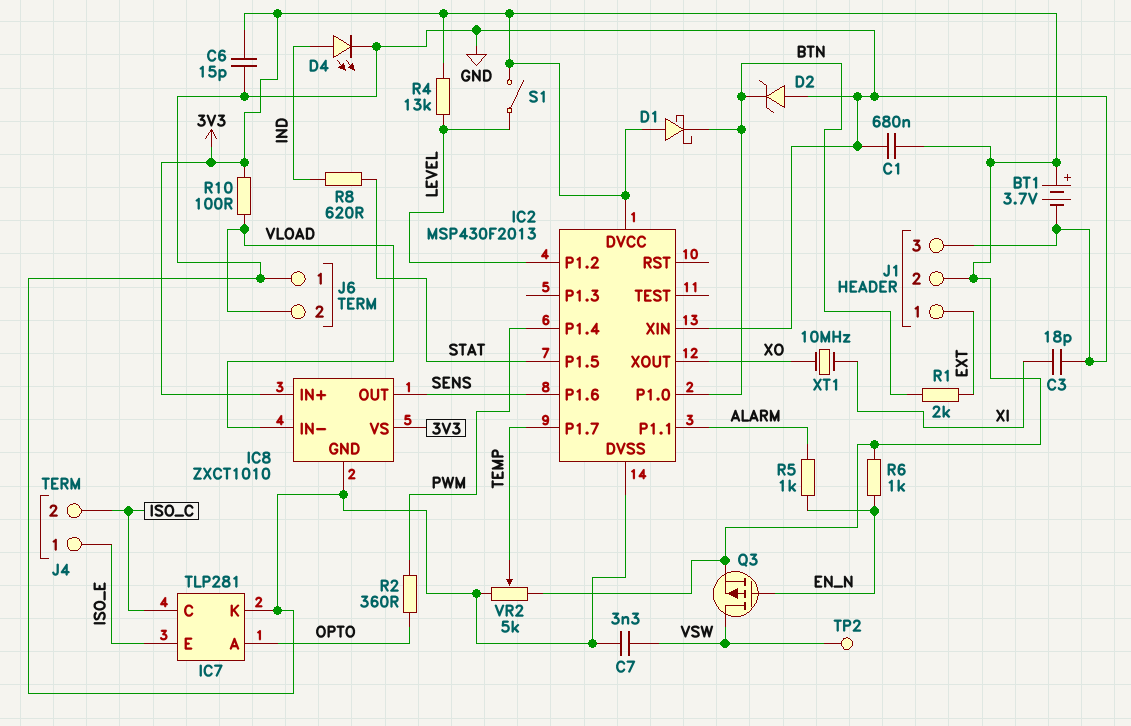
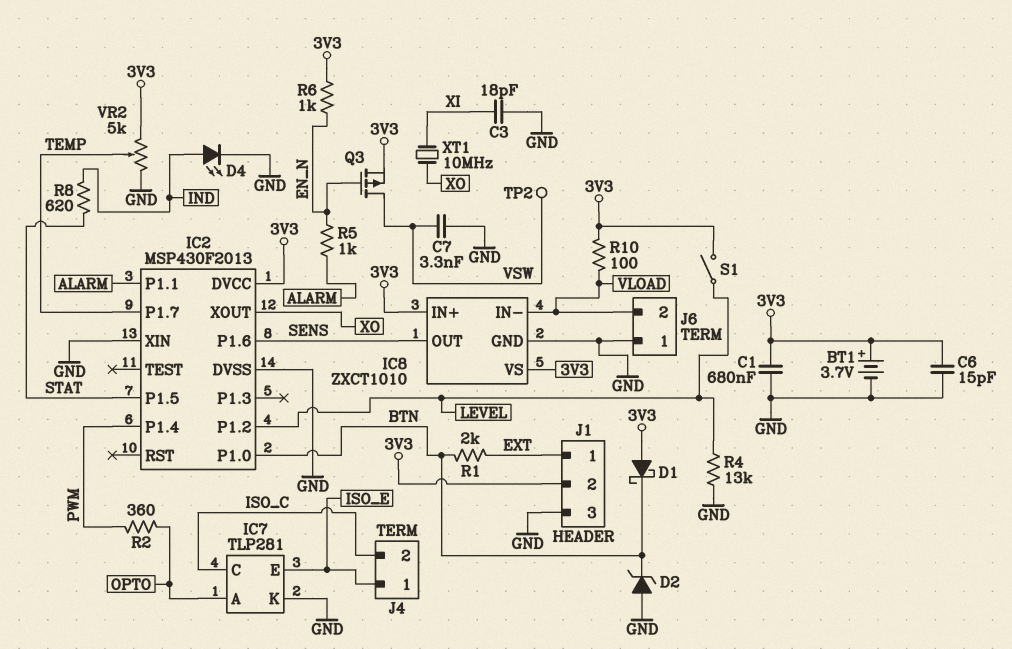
R4: 13k (3V3, LEVEL) -> 13k (GND, LEVEL)

